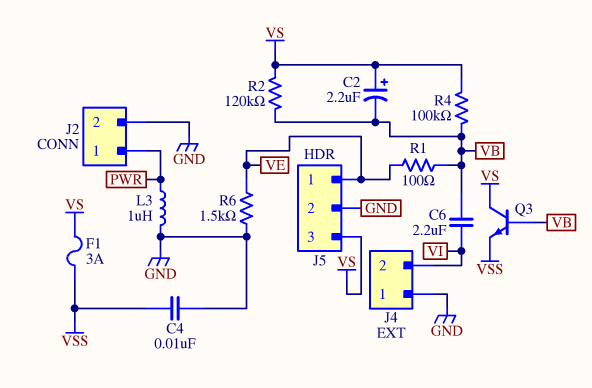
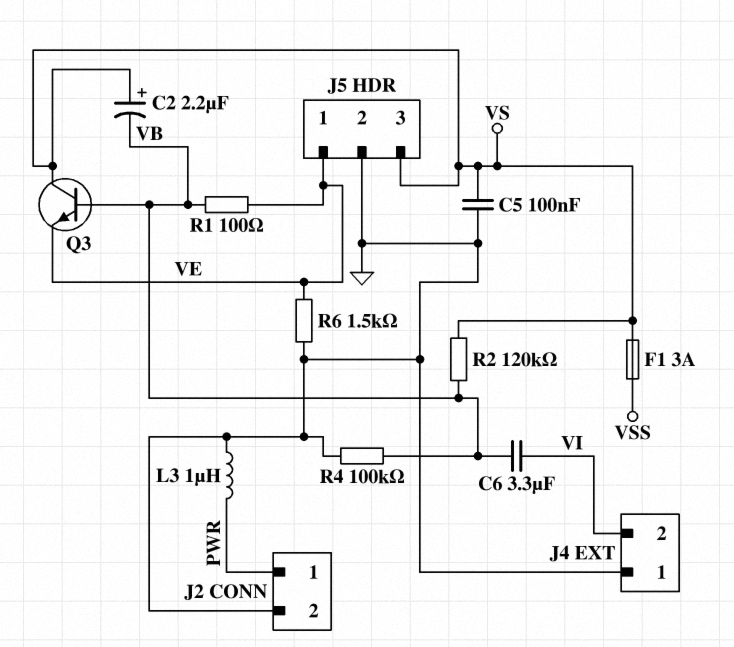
C4: 10nF (GND, VSS) -> none
C5: none -> 100nF (GND, VS)
C6: 2.2uF (VB, VI) -> 3.3uF (VB, VI)
Q3: NPN (B VB, C VS, E VSS) -> NPN (B VB, C VS, E VE)
R4: 100k (VB, VS) -> 100k (GND, VB)

